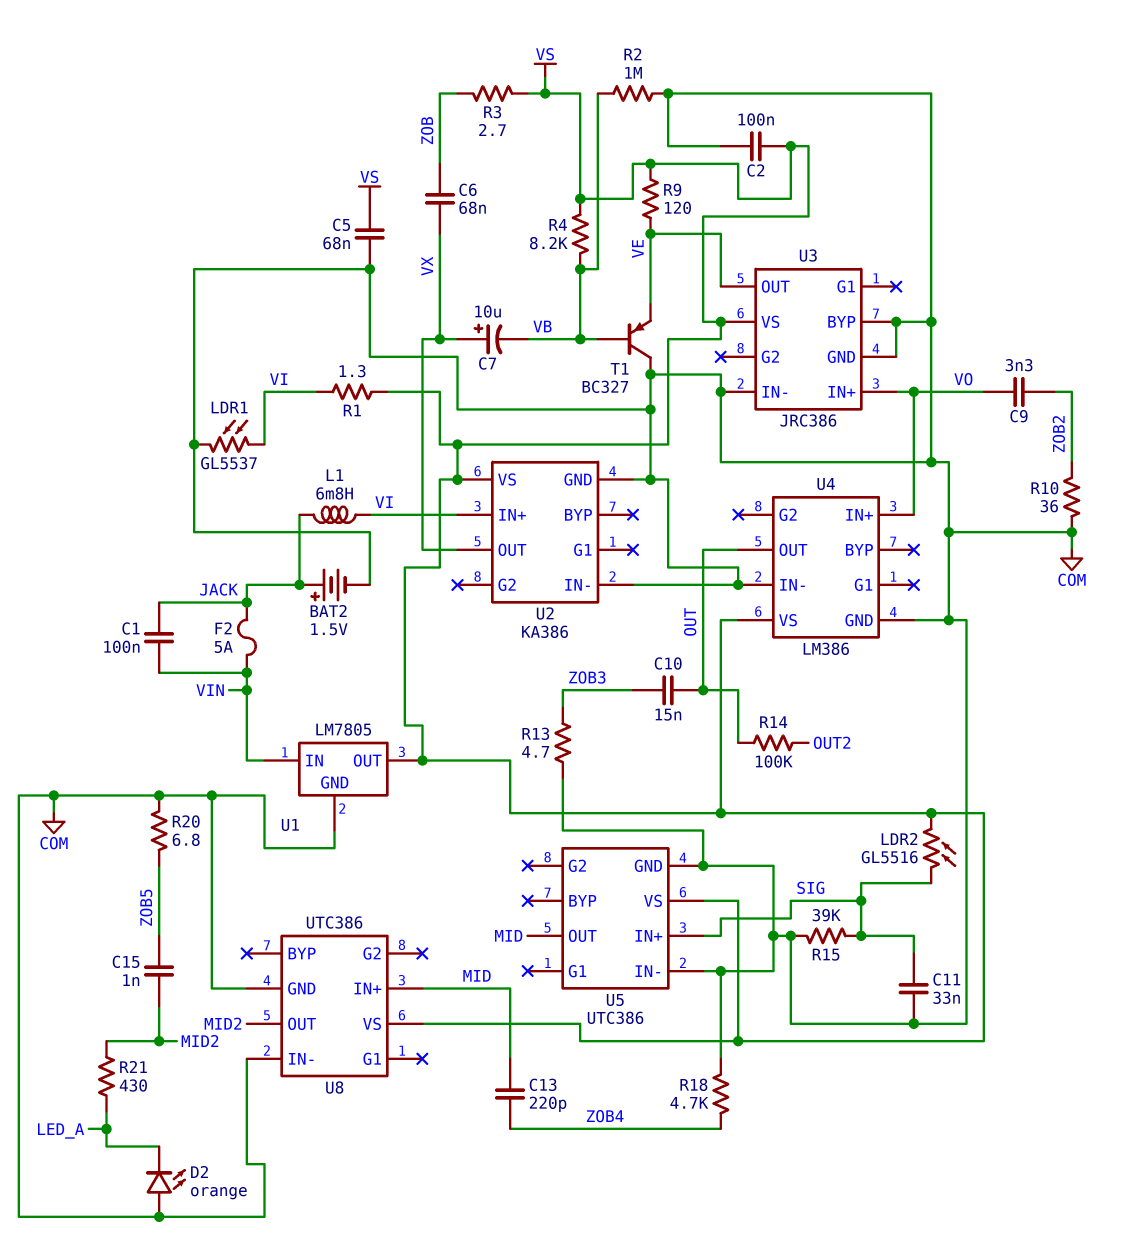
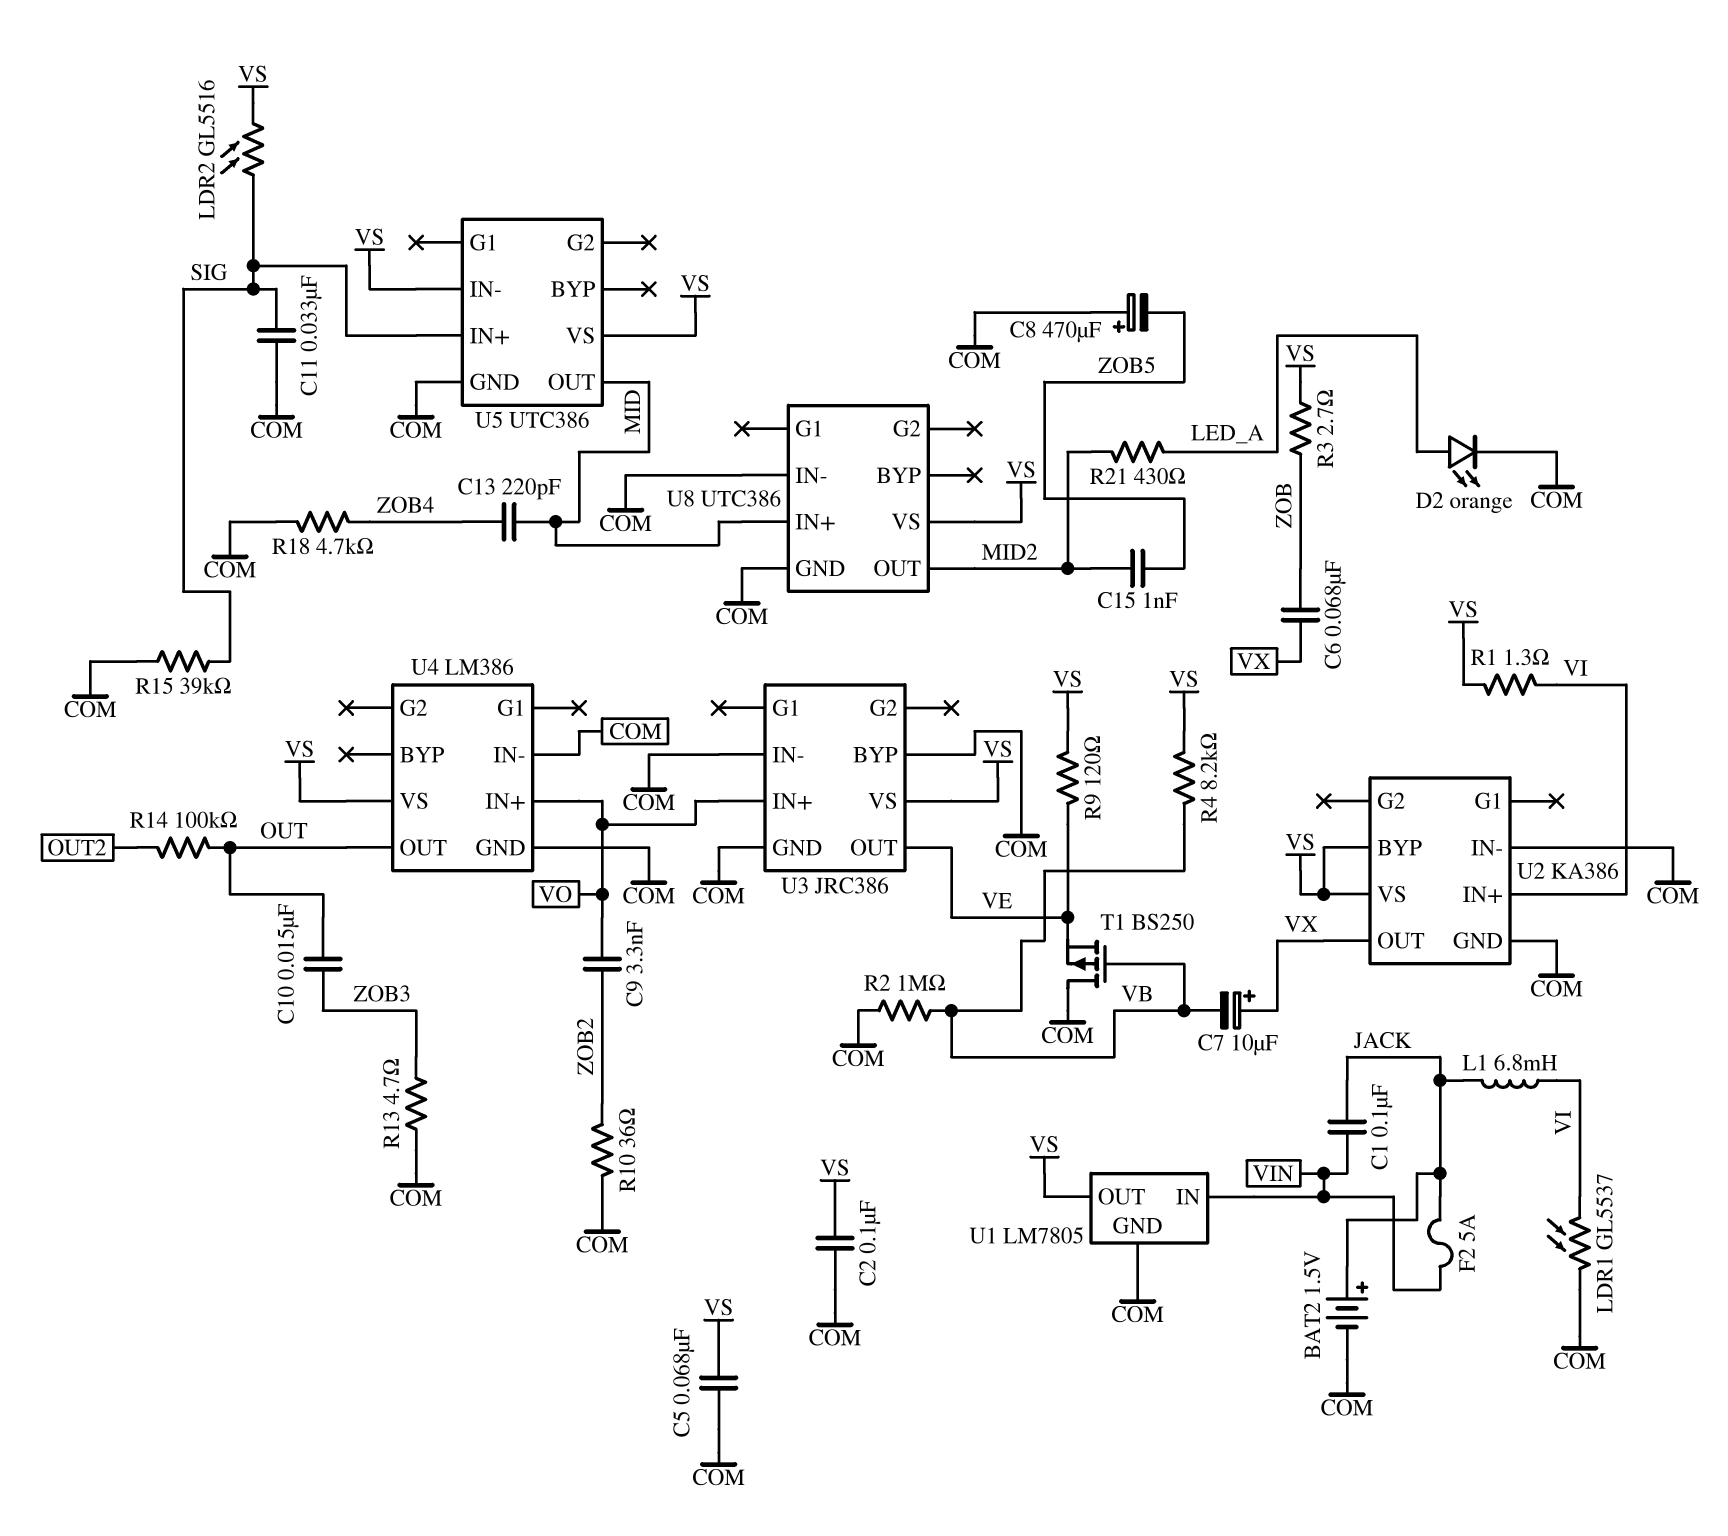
C8: none -> 470uF (plus COM, minus ZOB5)
D2: LED orange (A COM, K LED_A) -> LED orange (A LED_A, K COM)
R20: 6.8 (COM, ZOB5) -> none
T1: PNP BC327 (B VB, C COM, E VE) -> PMOS BS250 (G VB, D COM, S VE)
U2 pin BYP: none -> VS
U5 pin IN-: COM -> VS

